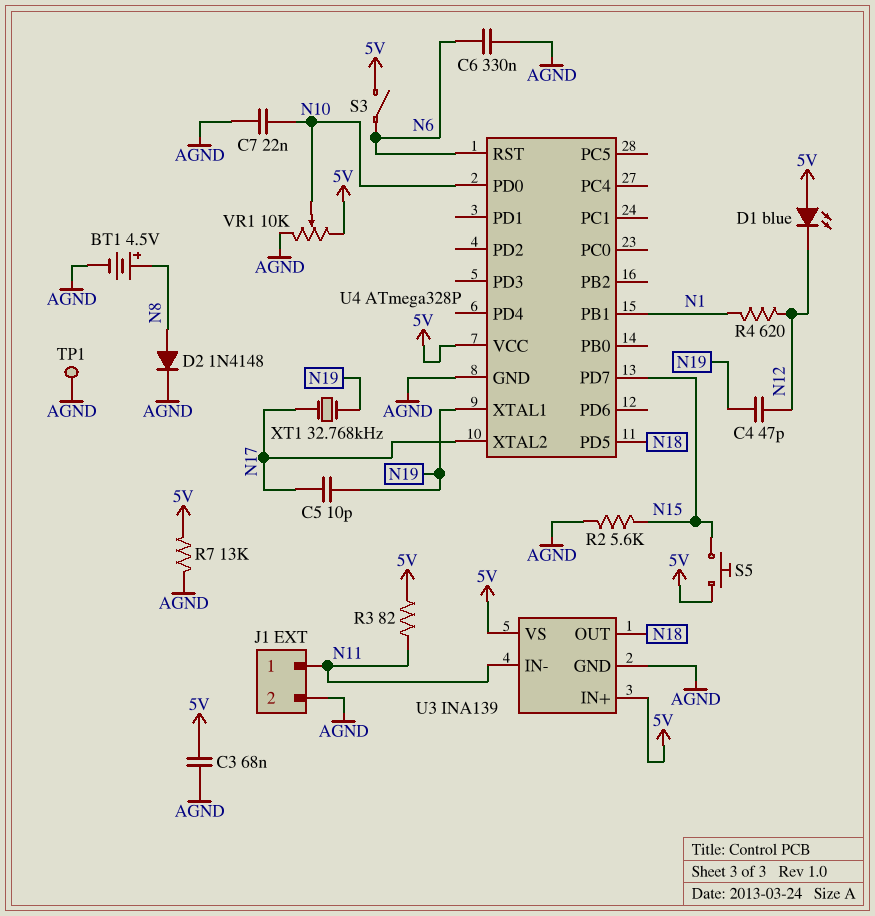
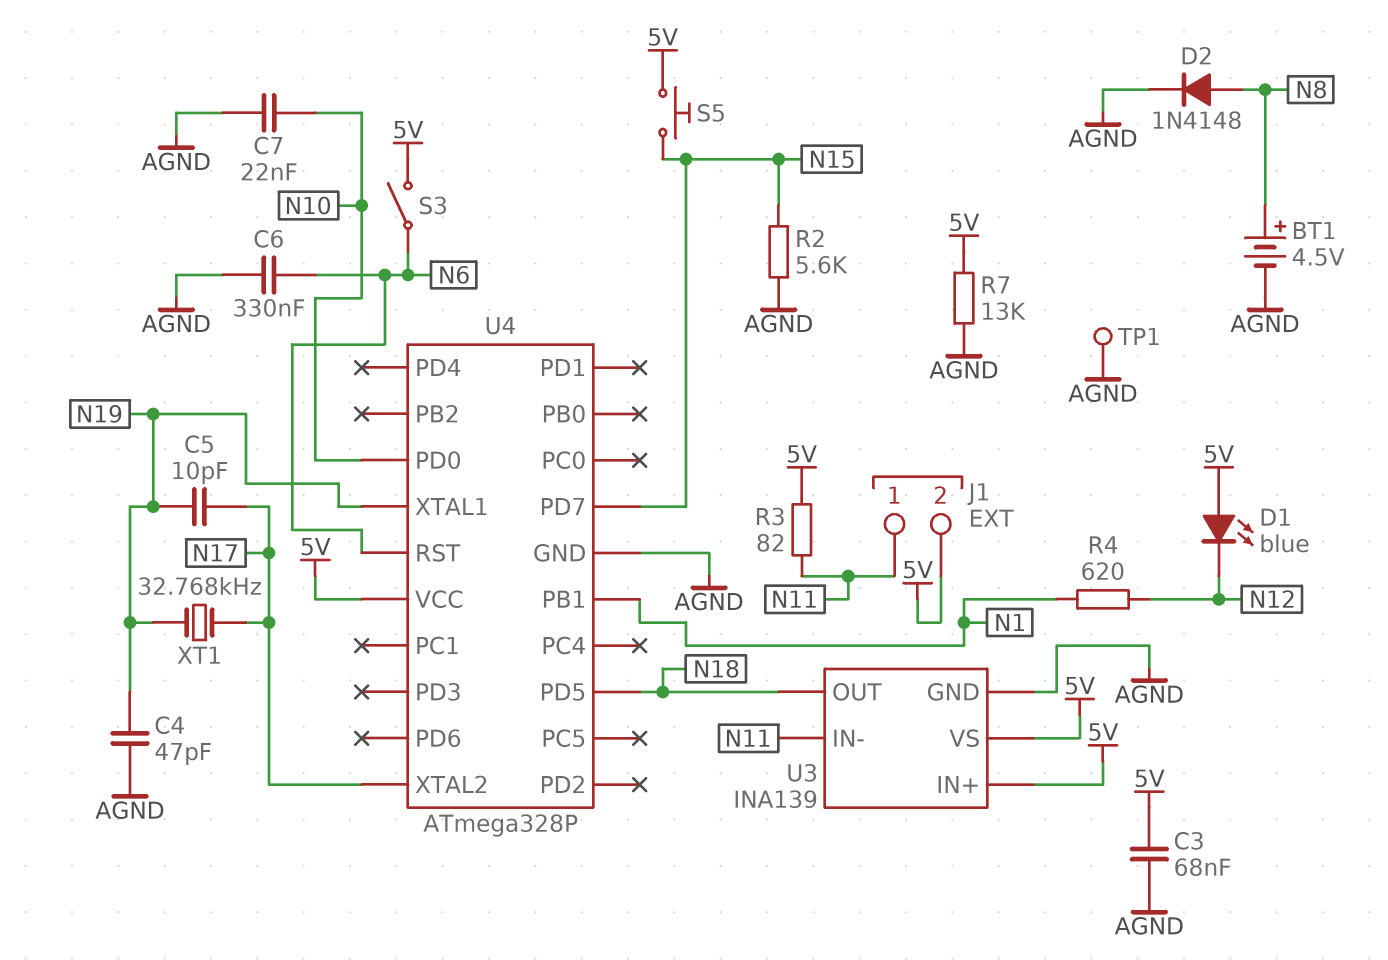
C4: 47pF (N12, N19) -> 47pF (AGND, N19)
J1 pin 2: AGND -> 5V
VR1: 10k (5V, AGND, wiper N10) -> none

